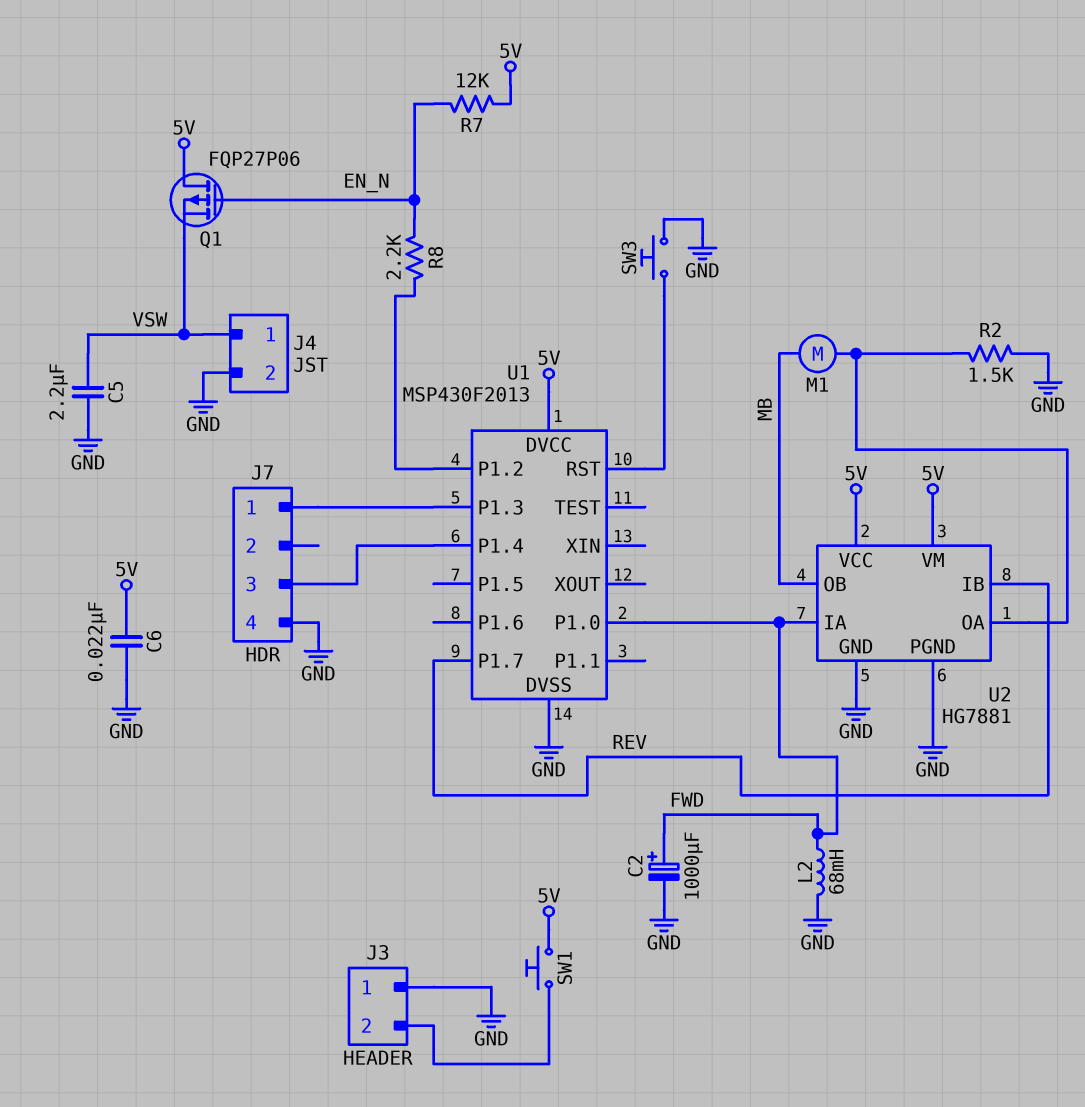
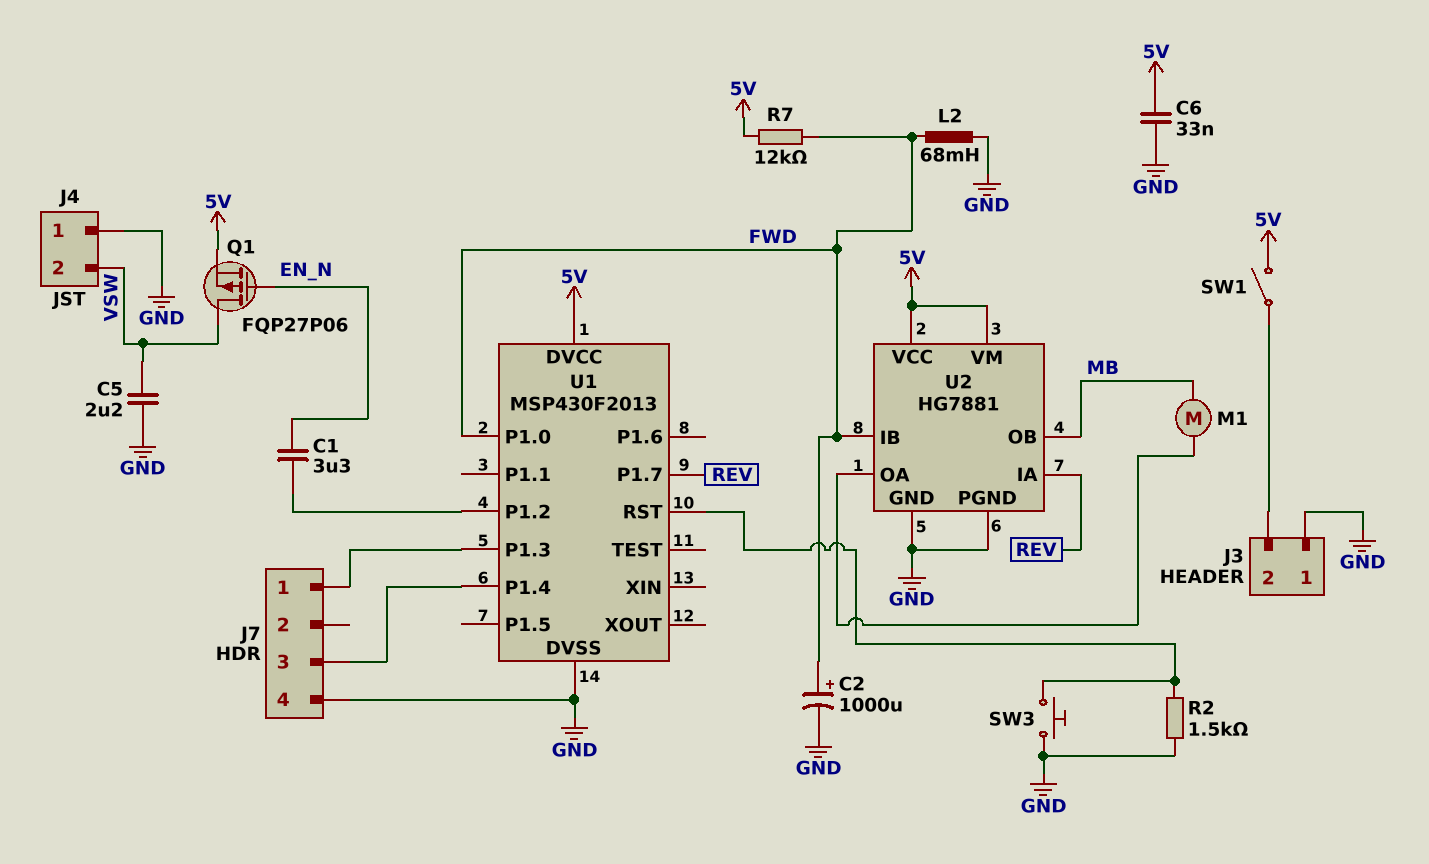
C1: none -> 3.3uF (EN_N, U1/P1.2)
C6: 22nF (5V, GND) -> 33nF (5V, GND)
J4 pin 1: VSW -> GND
J4 pin 2: GND -> VSW
Q1: PMOS FQP27P06 (G EN_N, D 5V, S VSW) -> PMOS FQP27P06 (G EN_N, D VSW, S 5V)
R2: 1.5k (GND, U2/OA) -> 1.5k (GND, U1/RST)
R7: 12k (5V, EN_N) -> 12k (5V, FWD)
R8: 2.2k (EN_N, U1/P1.2) -> none
SW1: button (5V, J3/2) -> switch (5V, J3/2)
U2 pin IA: FWD -> REV
U2 pin IB: REV -> FWD

